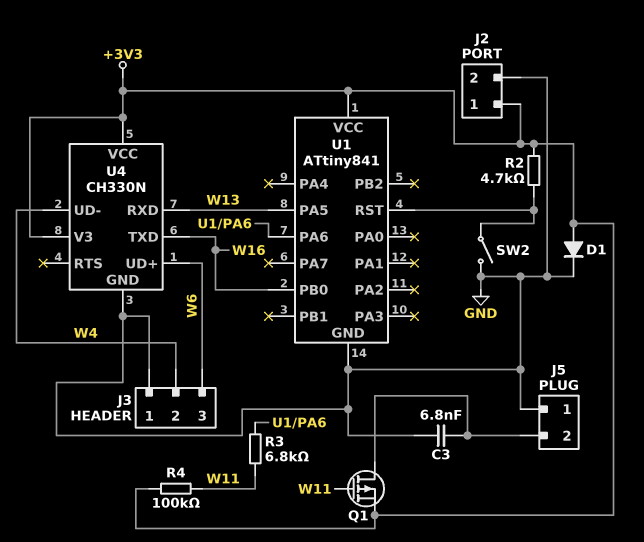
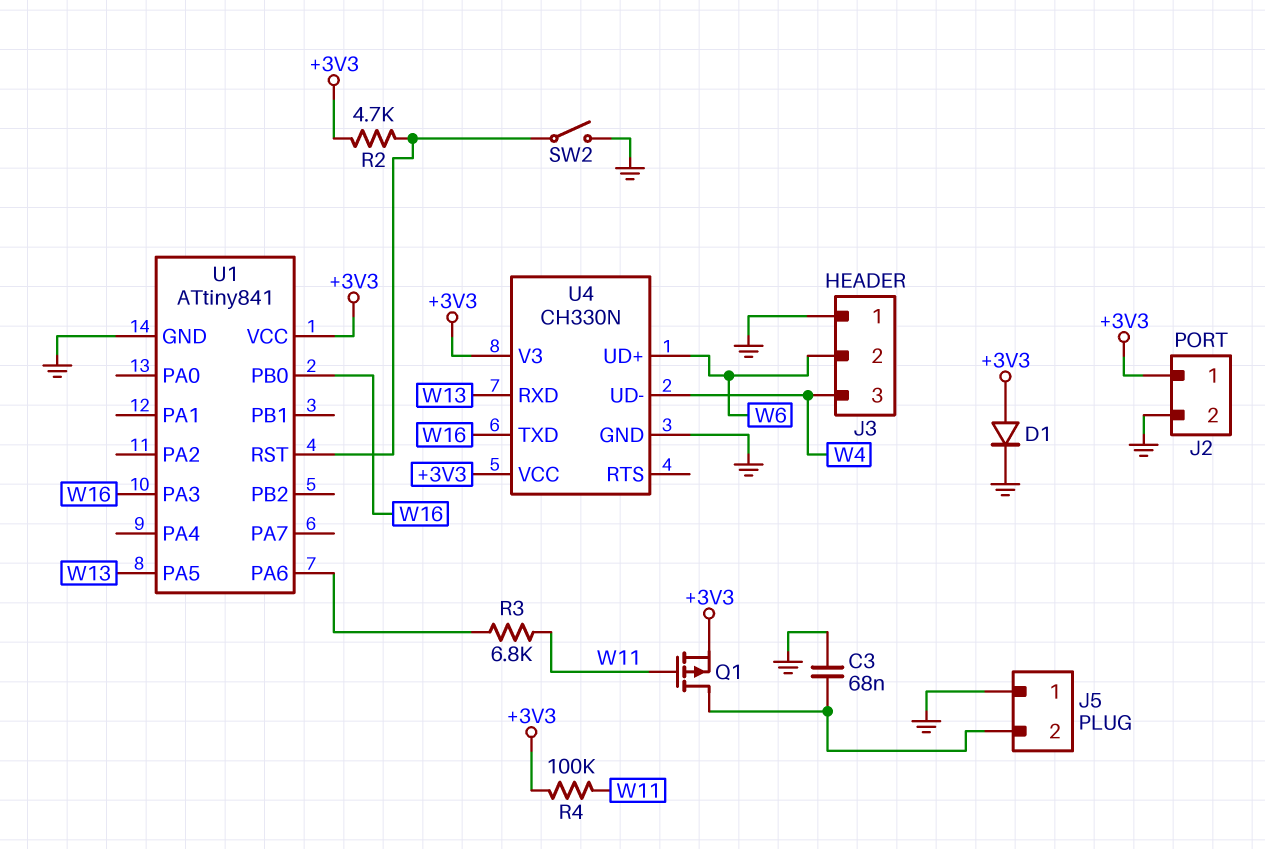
C3: 6.8nF (GND, J5/2) -> 68nF (GND, J5/2)
J3 pin 2: W4 -> W6
J3 pin 3: W6 -> W4
U1 pin PA3: none -> W16

